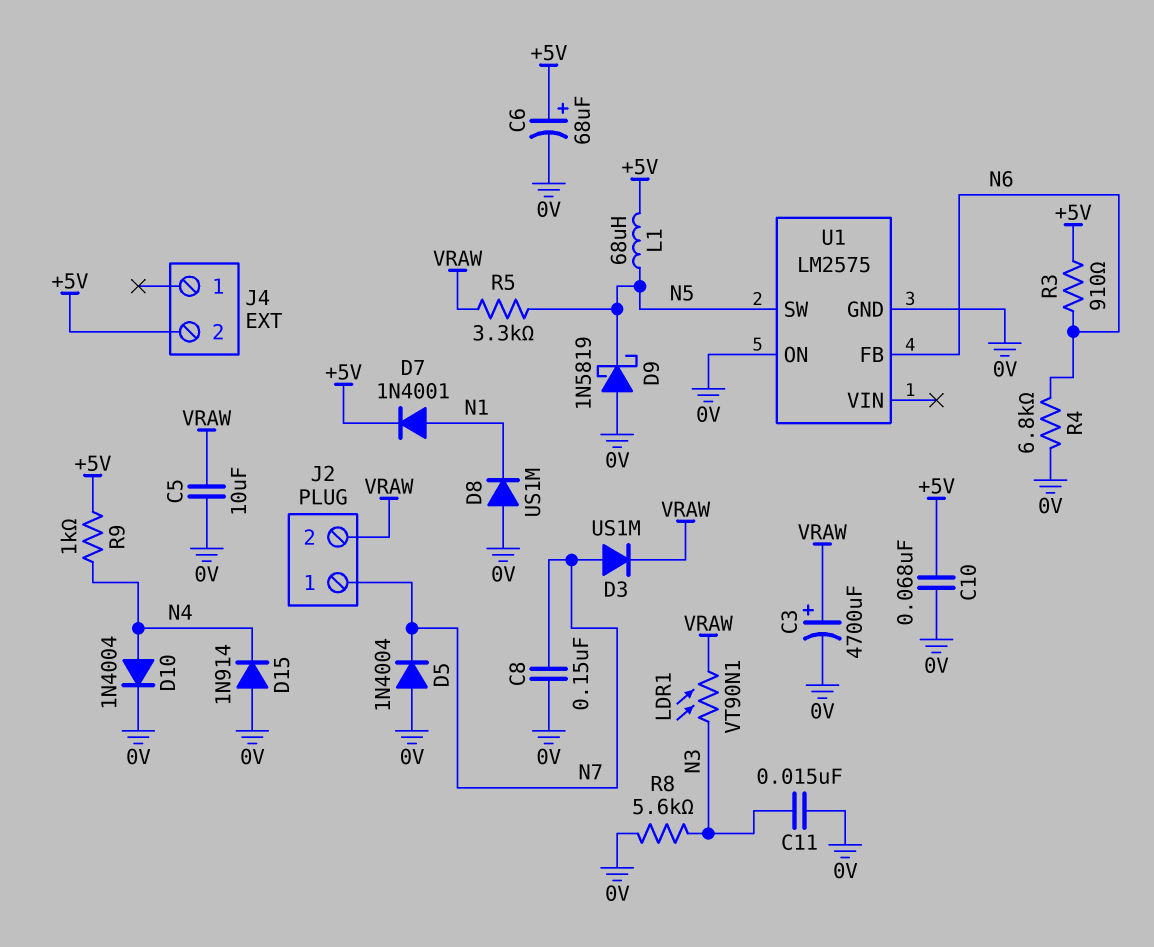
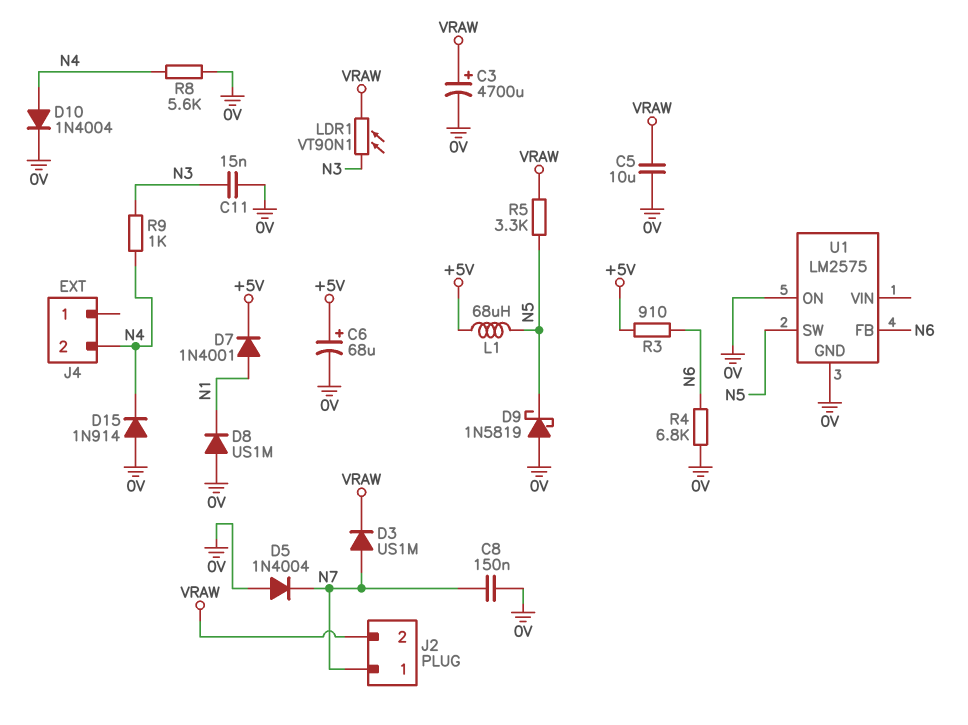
C10: 68nF (+5V, 0V) -> none
J4 pin 2: +5V -> N4
R8: 5.6k (0V, N3) -> 5.6k (0V, N4)
R9: 1k (+5V, N4) -> 1k (N3, N4)

